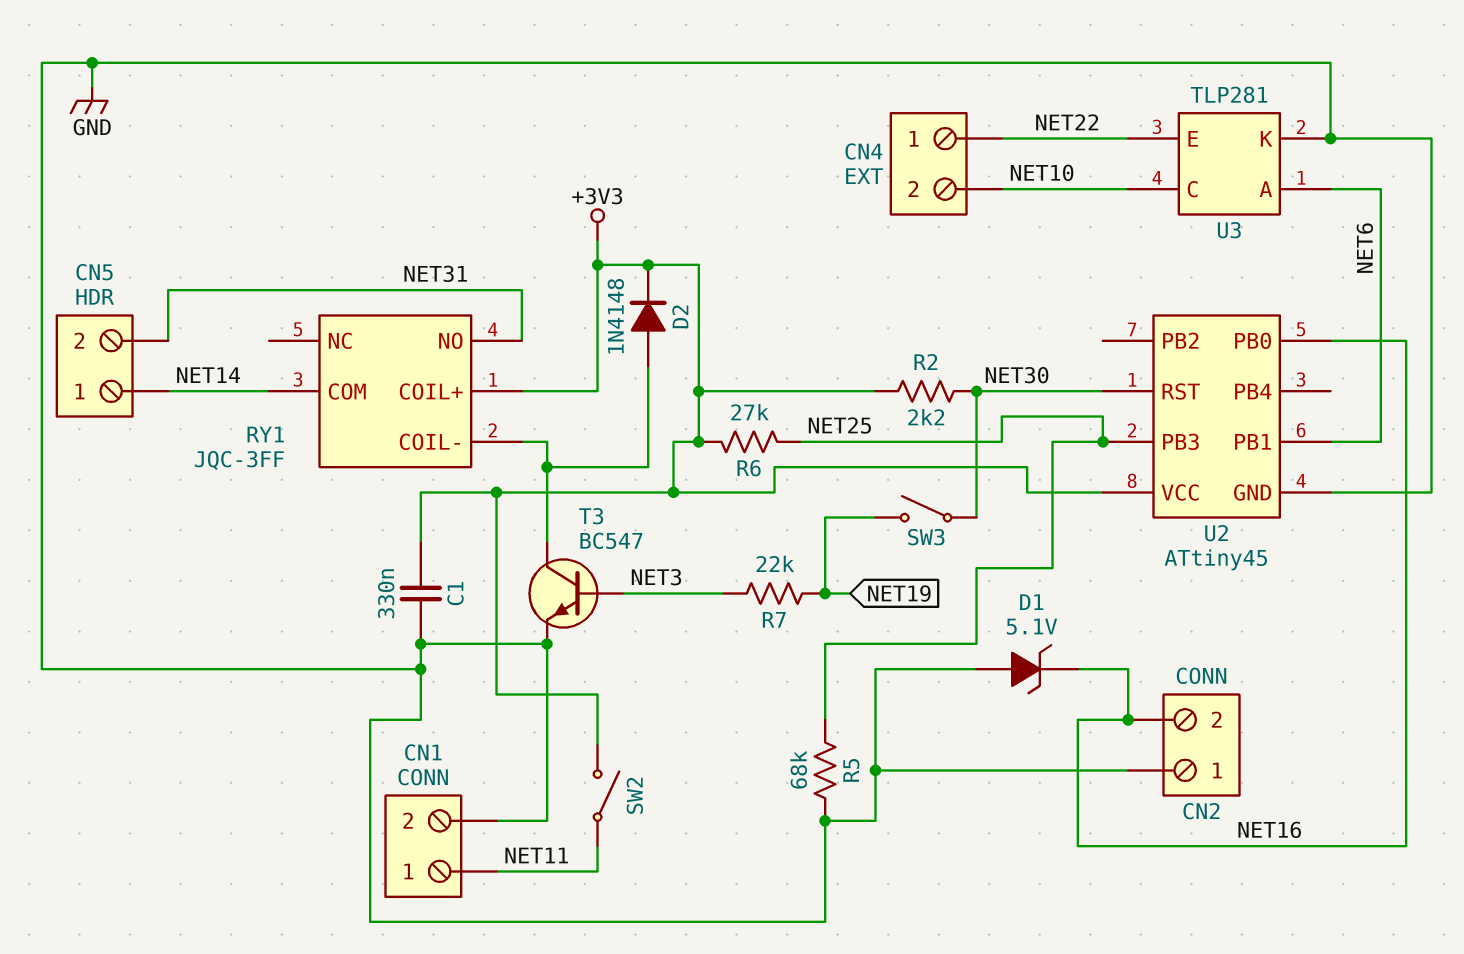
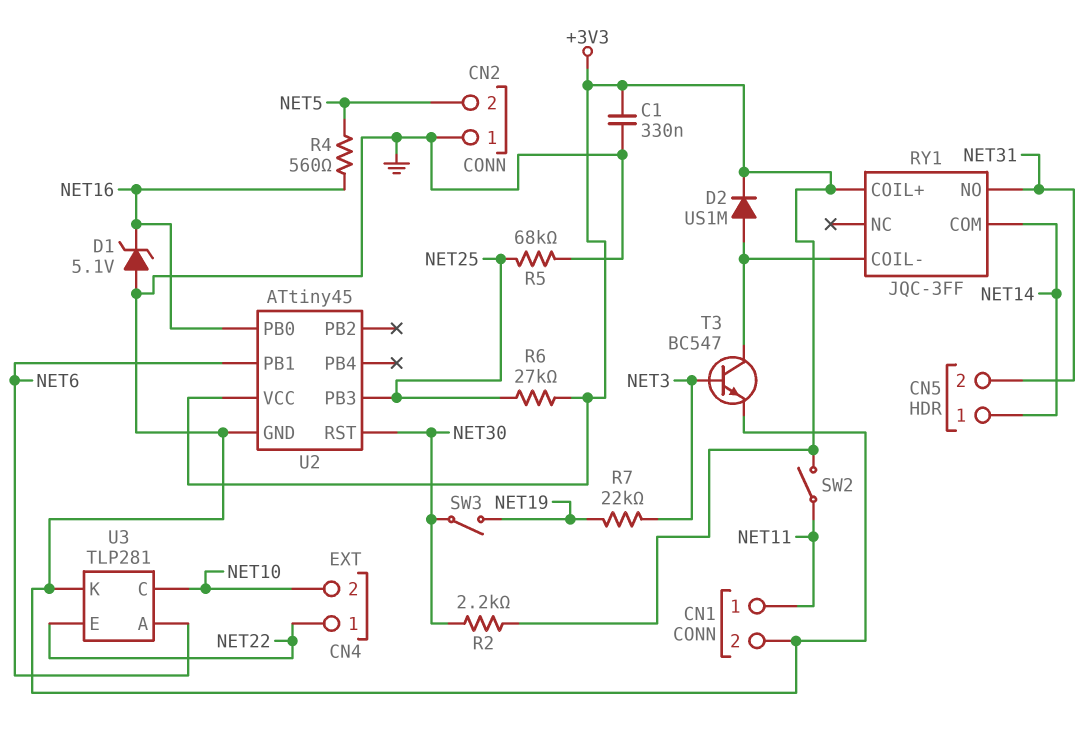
CN2 pin 2: NET16 -> NET5
D2: diode 1N4148 (A RY1/COIL-, K +3V3) -> diode US1M (A RY1/COIL-, K +3V3)
R4: none -> 560 (NET5, NET16)

